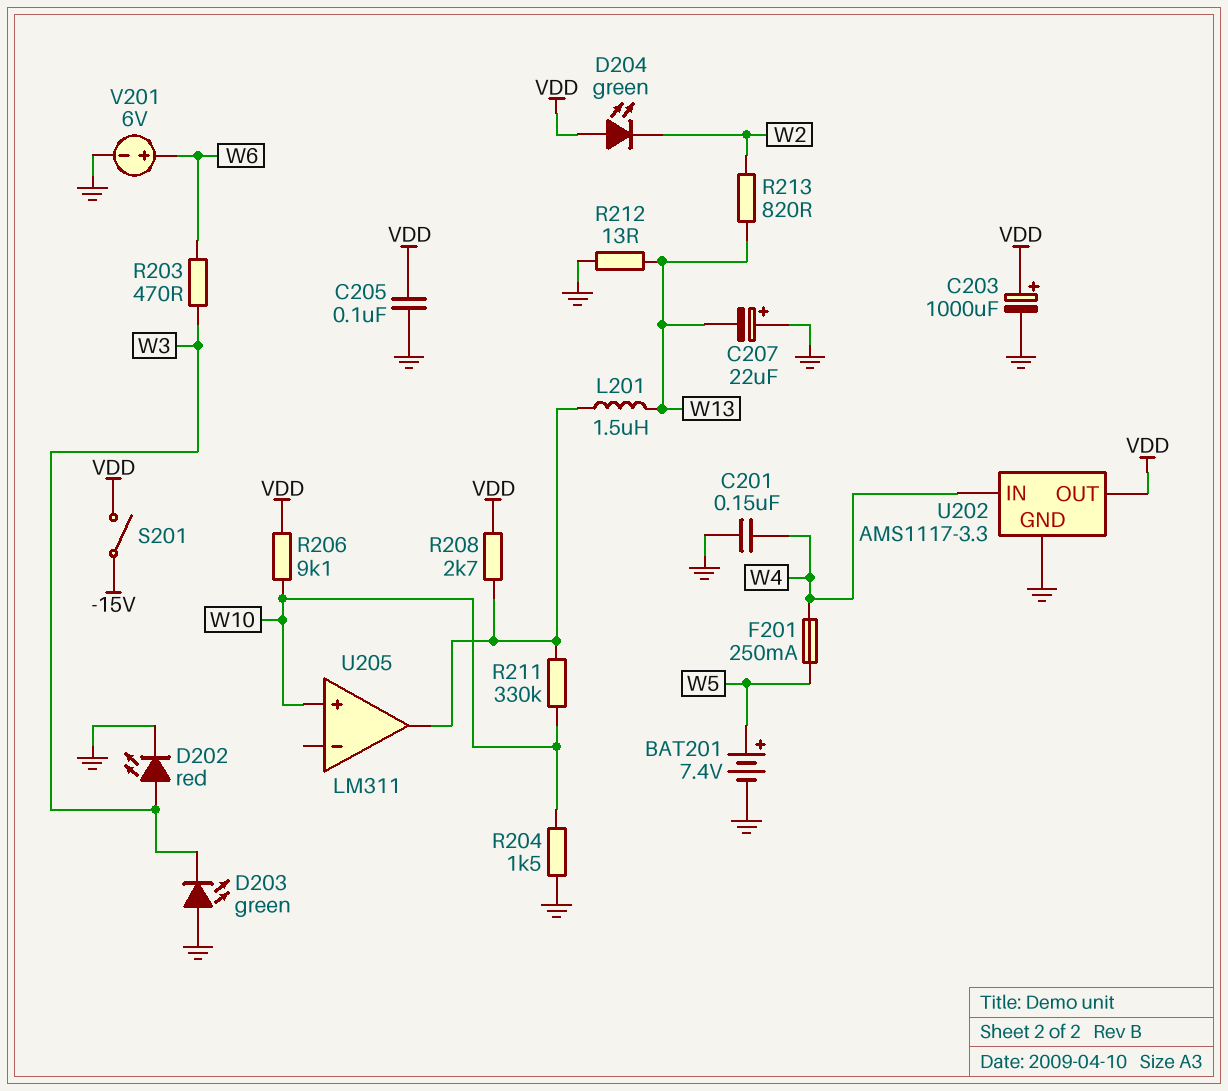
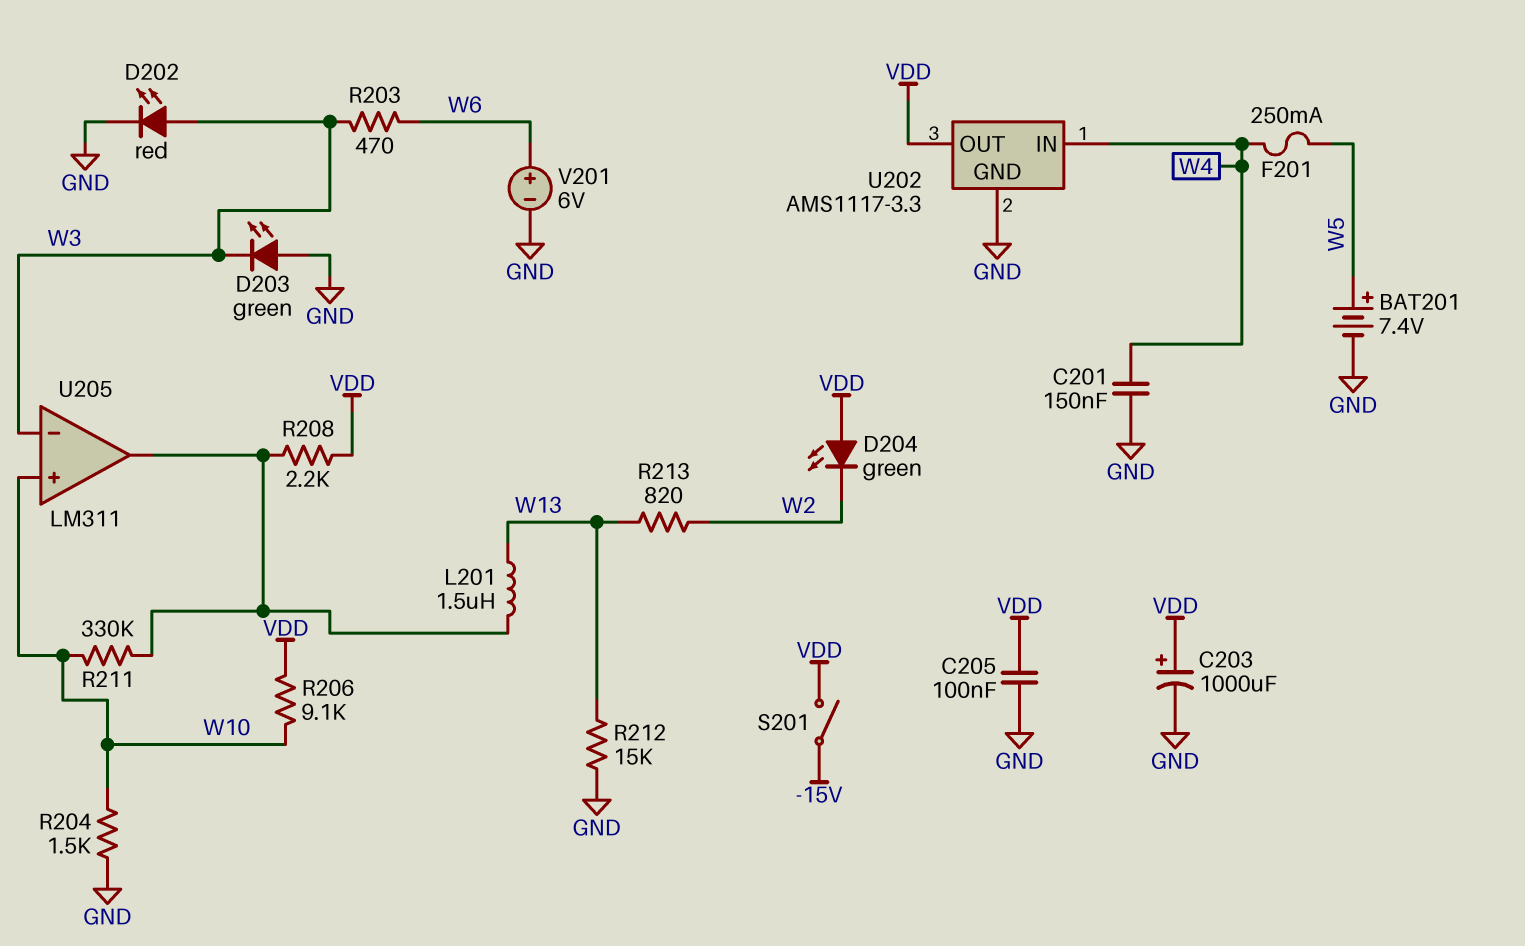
C207: 22uF (plus GND, minus W13) -> none
R208: 2.7k (U205/out, VDD) -> 2.2k (U205/out, VDD)
R212: 13 (GND, W13) -> 15k (GND, W13)
U205 pin in-: none -> W3

